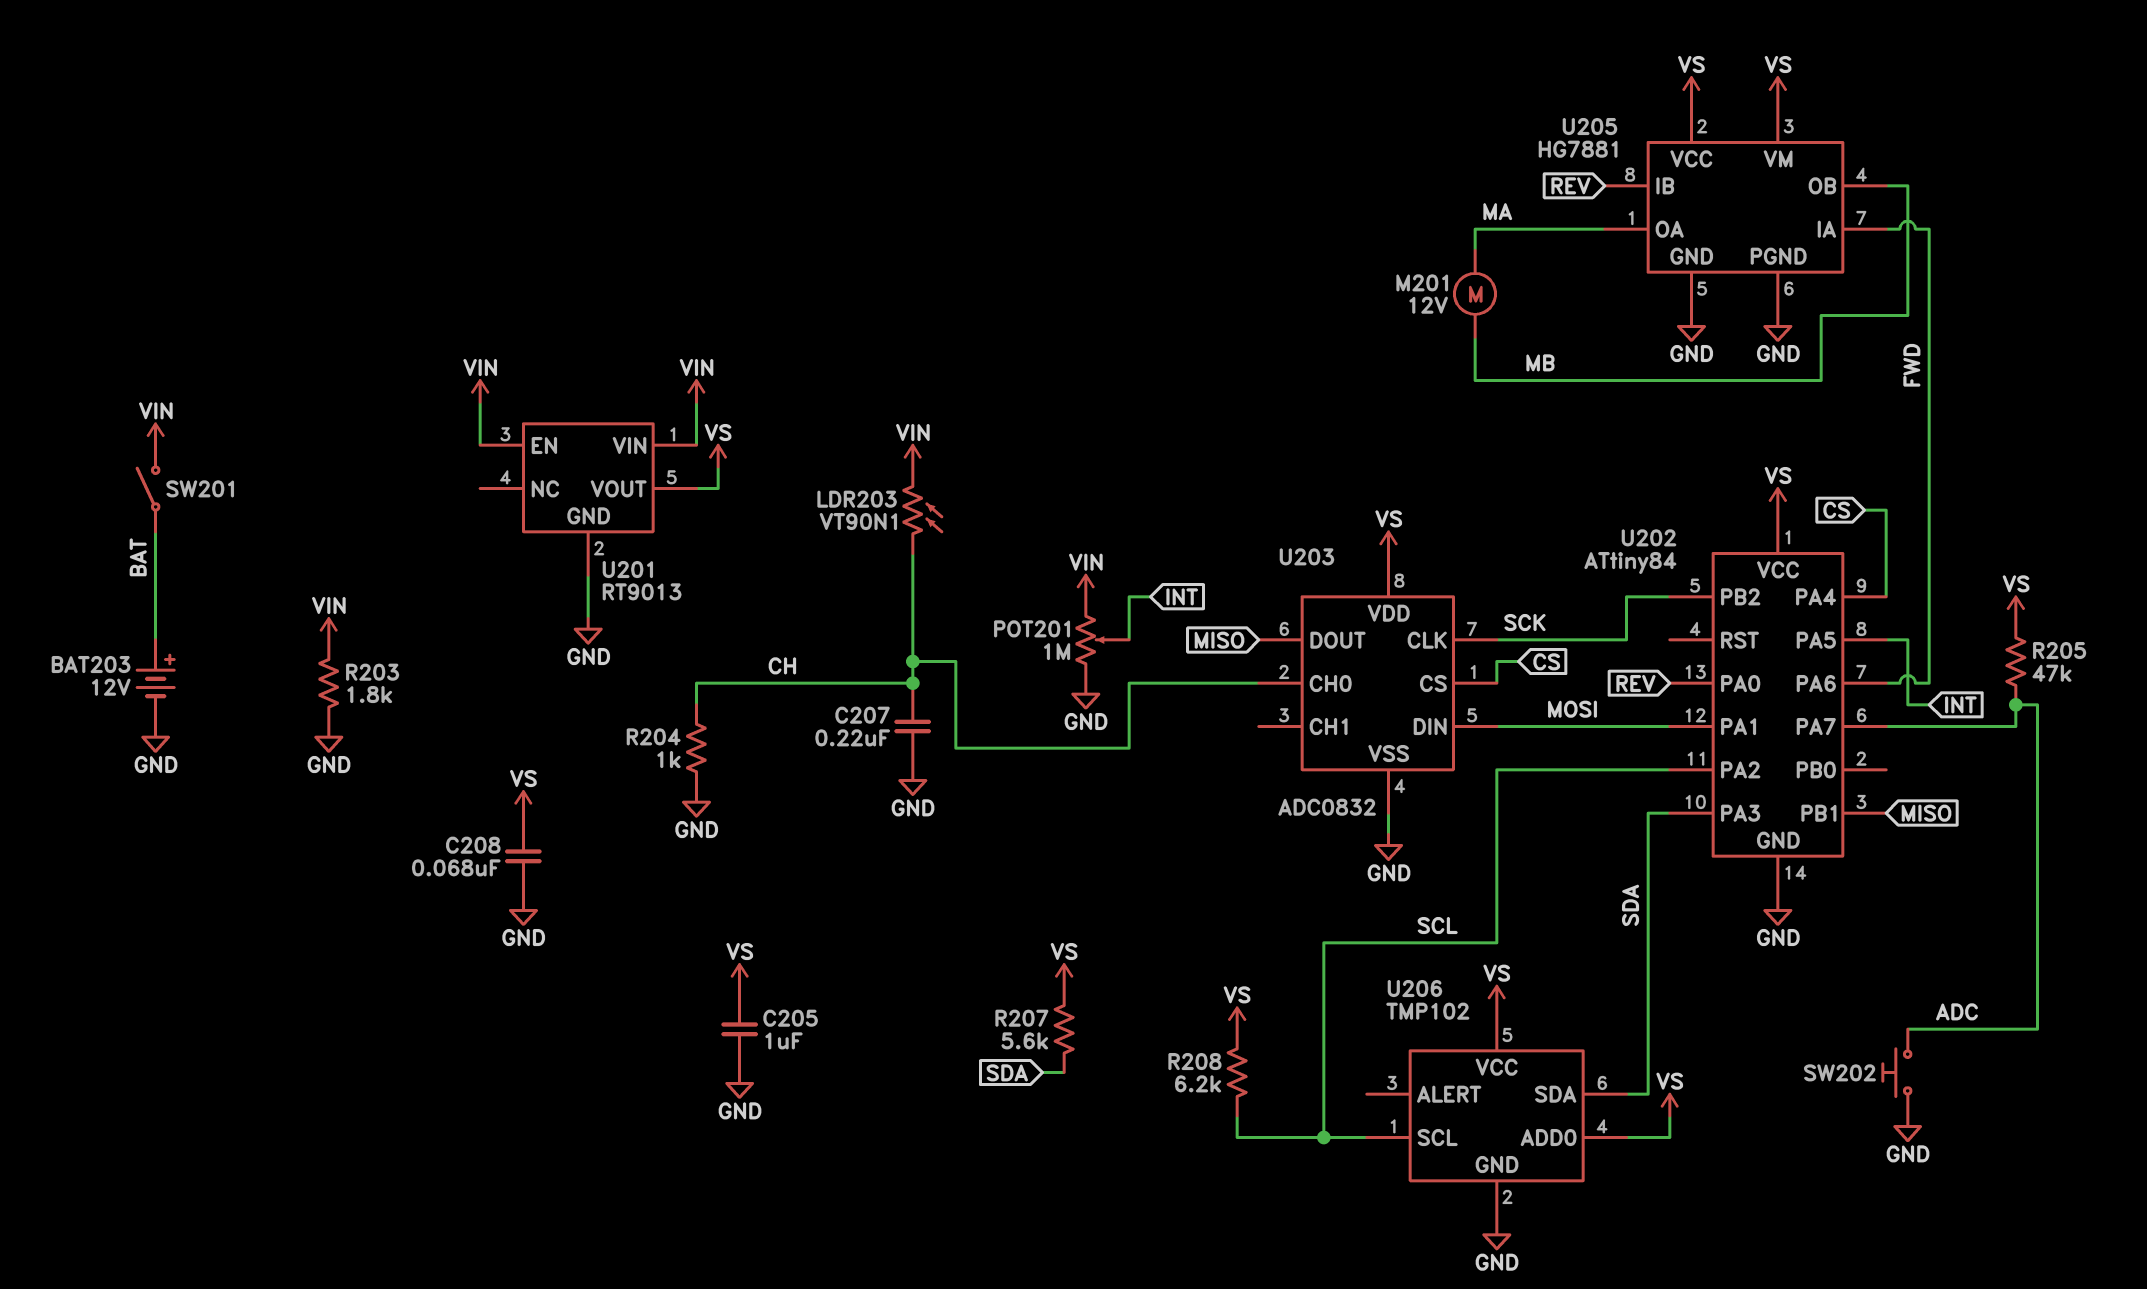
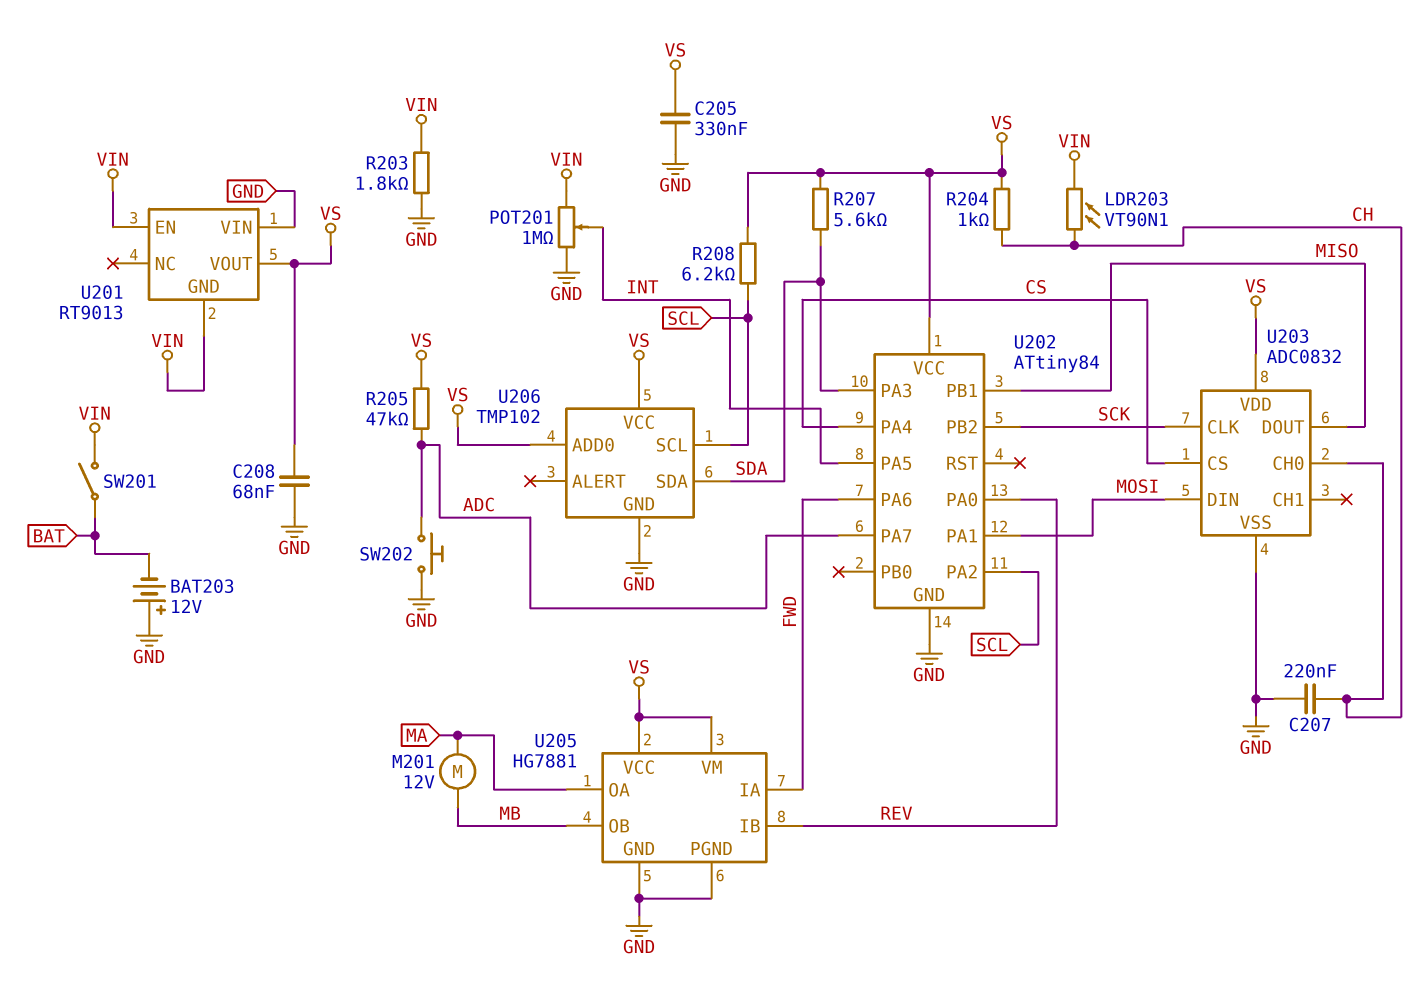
BAT203: 12V (plus BAT, minus GND) -> 12V (plus GND, minus BAT)
C205: 1uF (GND, VS) -> 330nF (GND, VS)
R204: 1k (CH, GND) -> 1k (CH, VS)
U201 pin GND: GND -> VIN
U201 pin VIN: VIN -> GND

